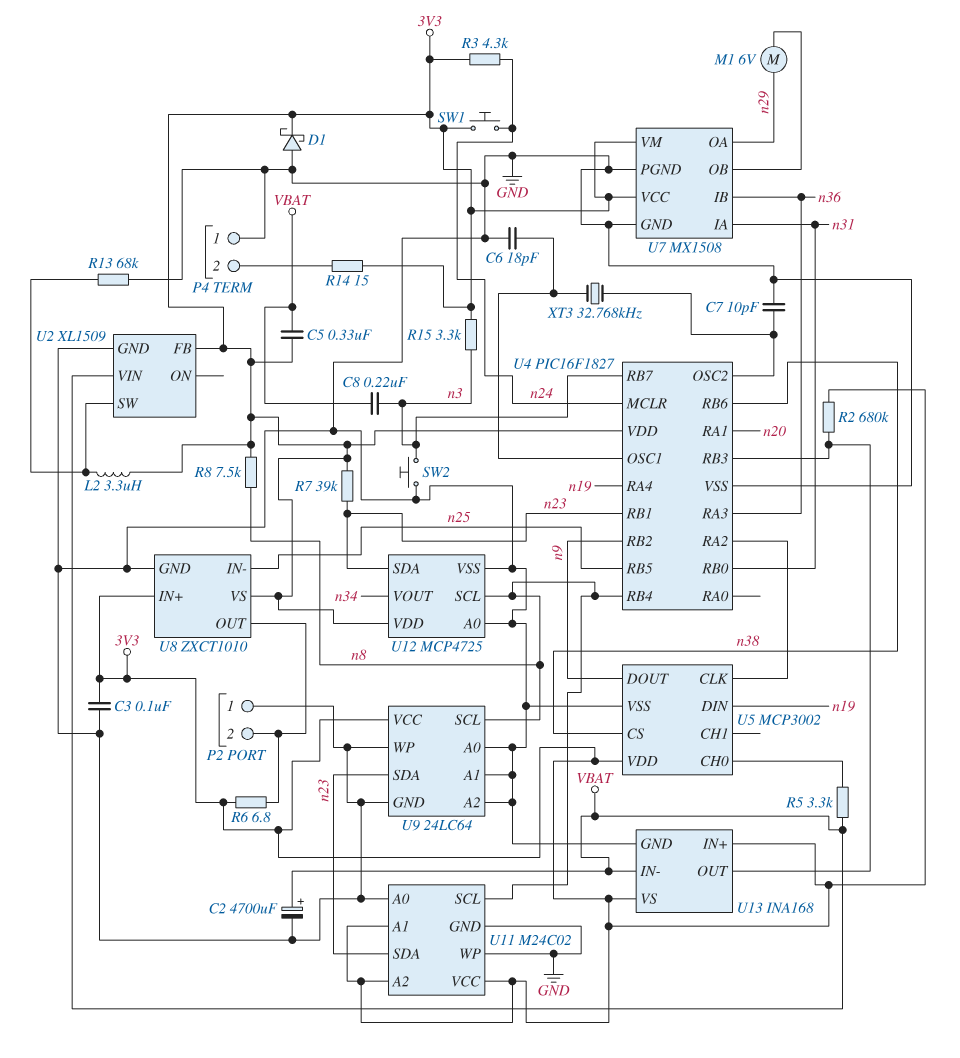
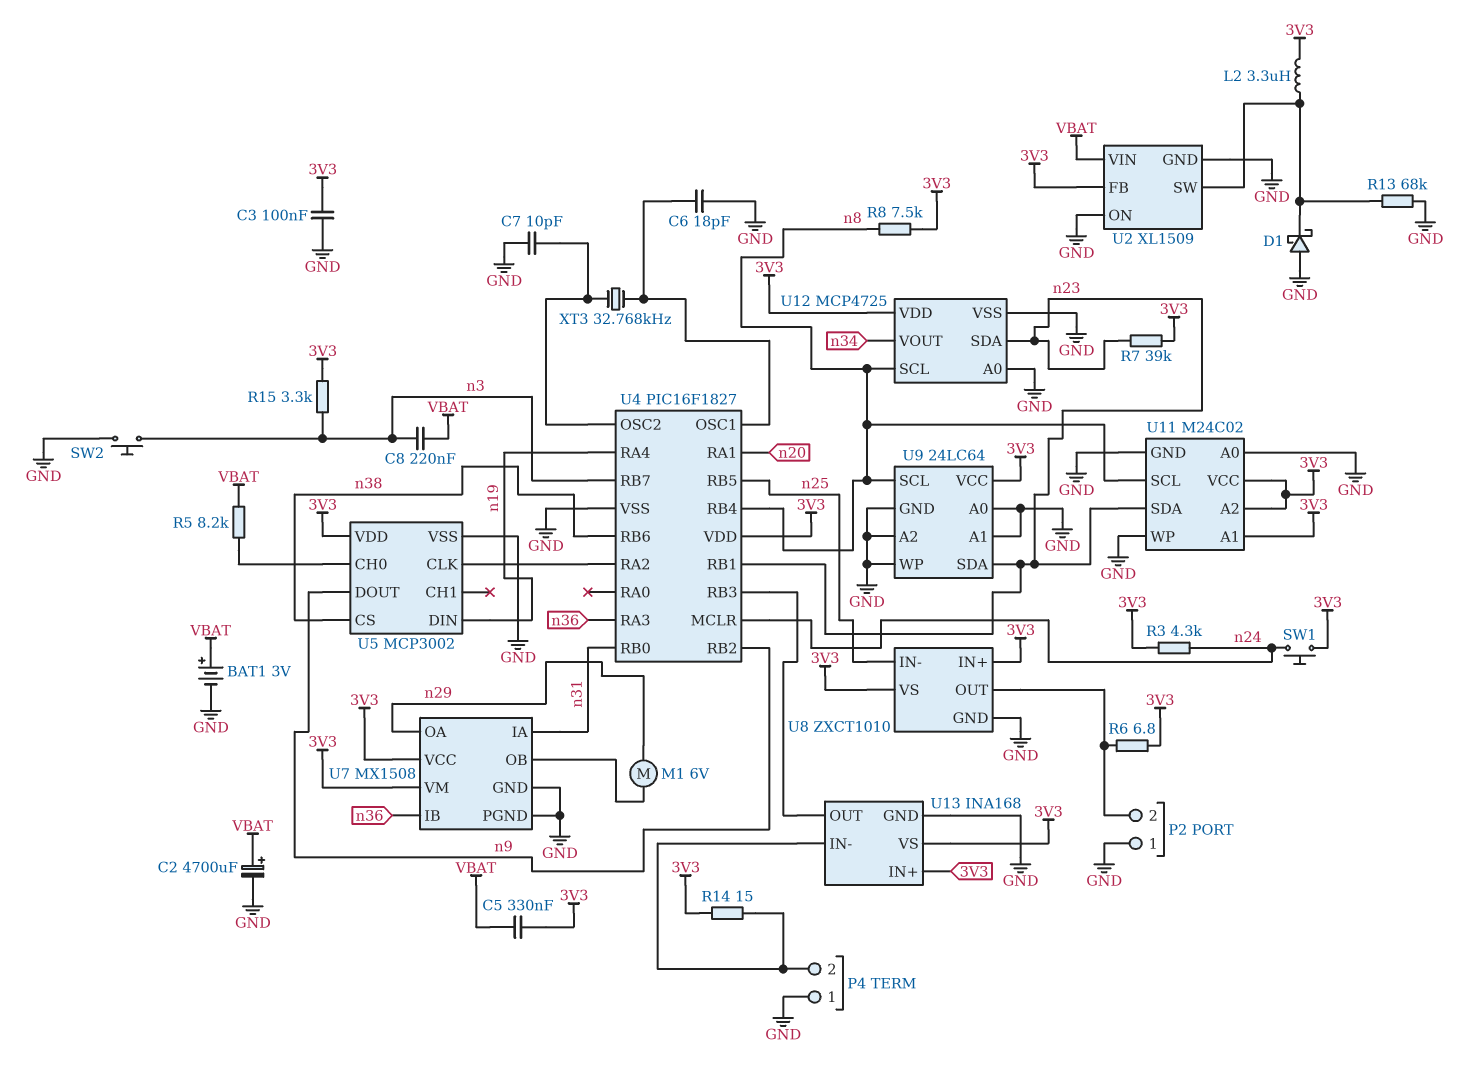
BAT1: none -> 3V (plus VBAT, minus GND)
D1: schottky (A GND, K 3V3) -> schottky (A GND, K U2/SW)
R2: 680k (3V3, U4/RB3) -> none
R5: 3.3k (U5/CH0, VBAT) -> 8.2k (U5/CH0, VBAT)
U2 pin ON: none -> GND
U13 pin IN-: VBAT -> P4/2

